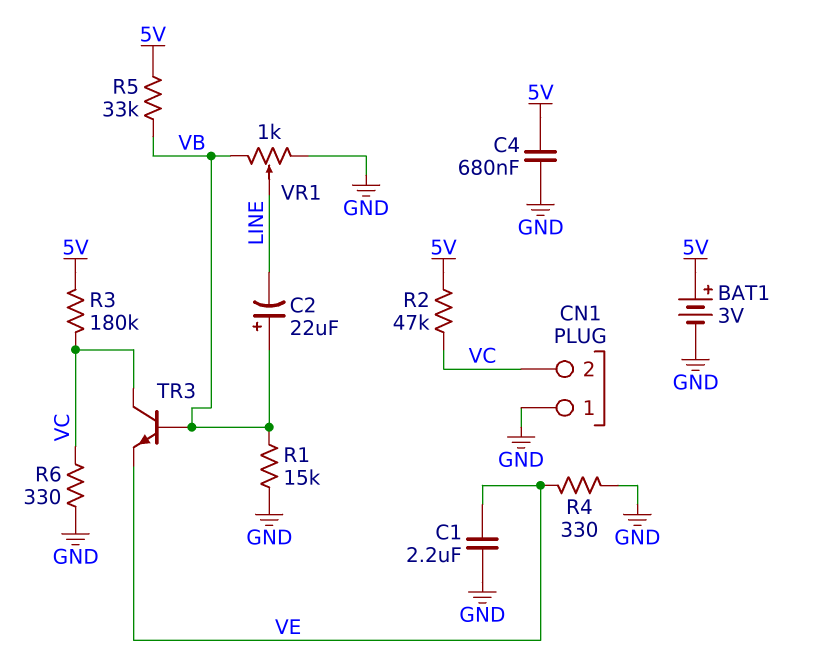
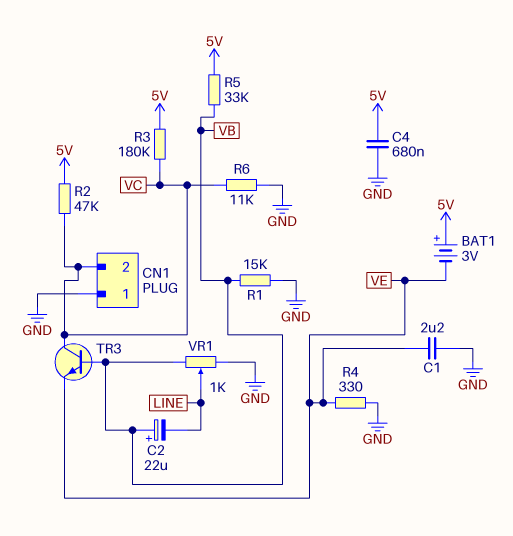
BAT1: 3V (plus 5V, minus GND) -> 3V (plus 5V, minus VE)
R6: 330 (GND, VC) -> 11k (GND, VC)

